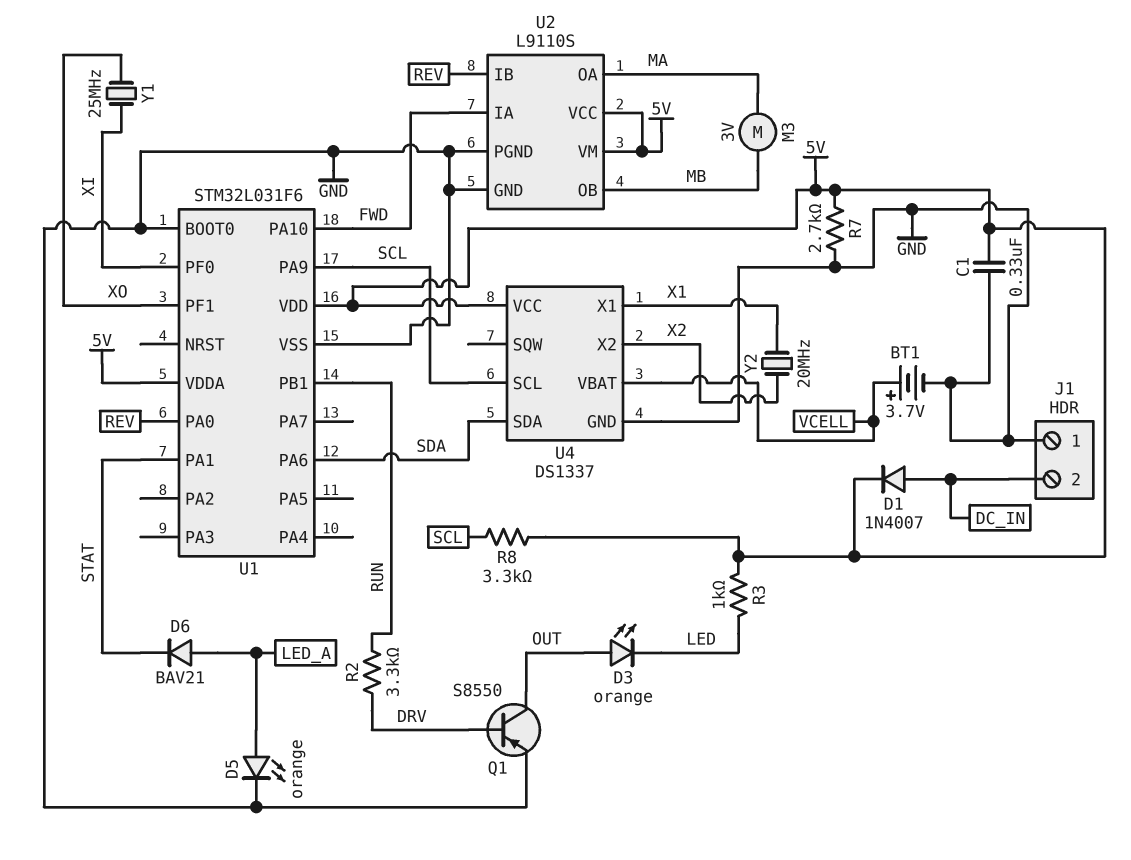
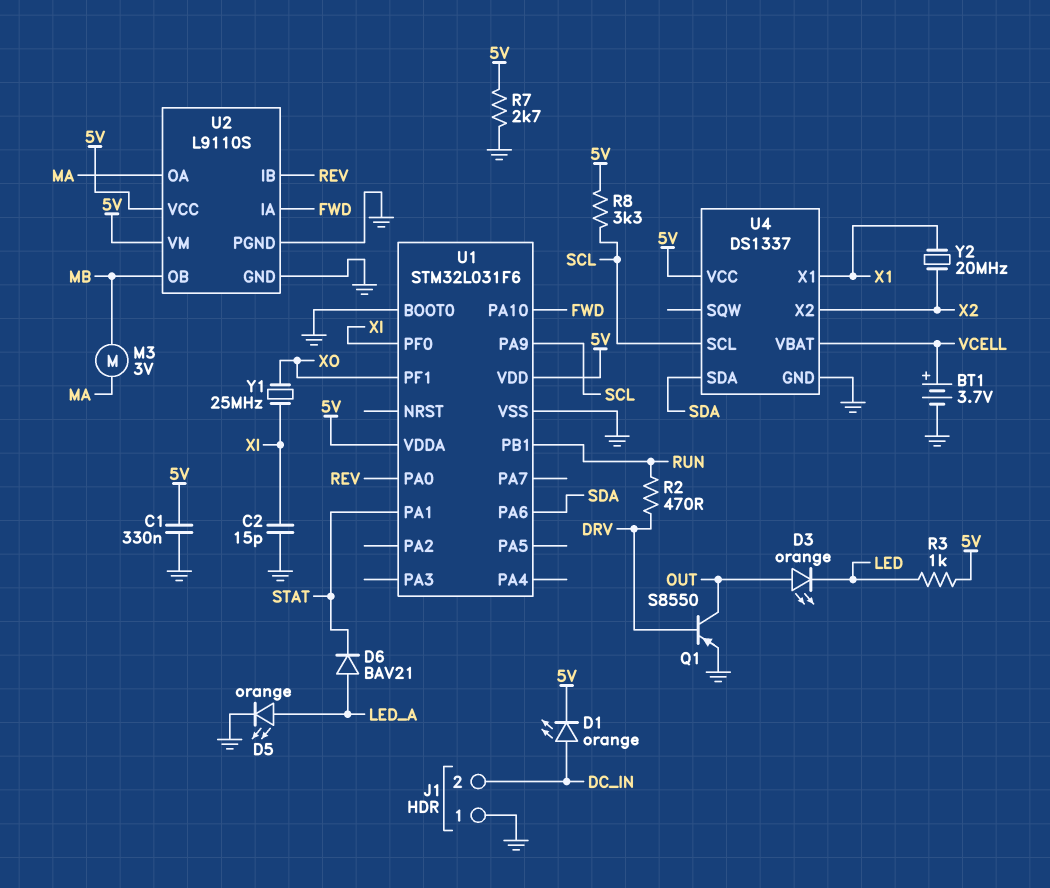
C2: none -> 15pF (GND, XI)
D1: diode 1N4007 (A DC_IN, K 5V) -> LED orange (A DC_IN, K 5V)
R2: 3.3k (DRV, RUN) -> 470 (DRV, RUN)

